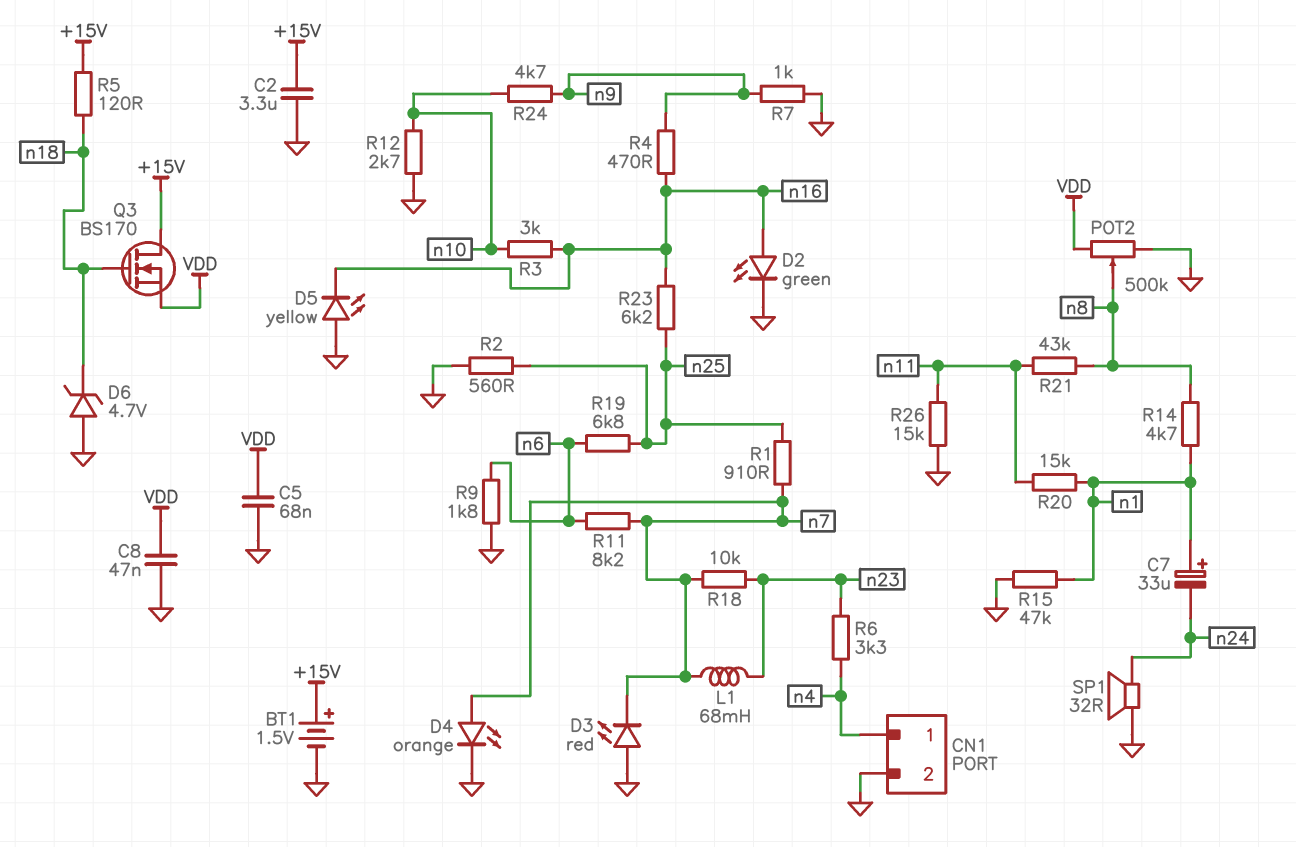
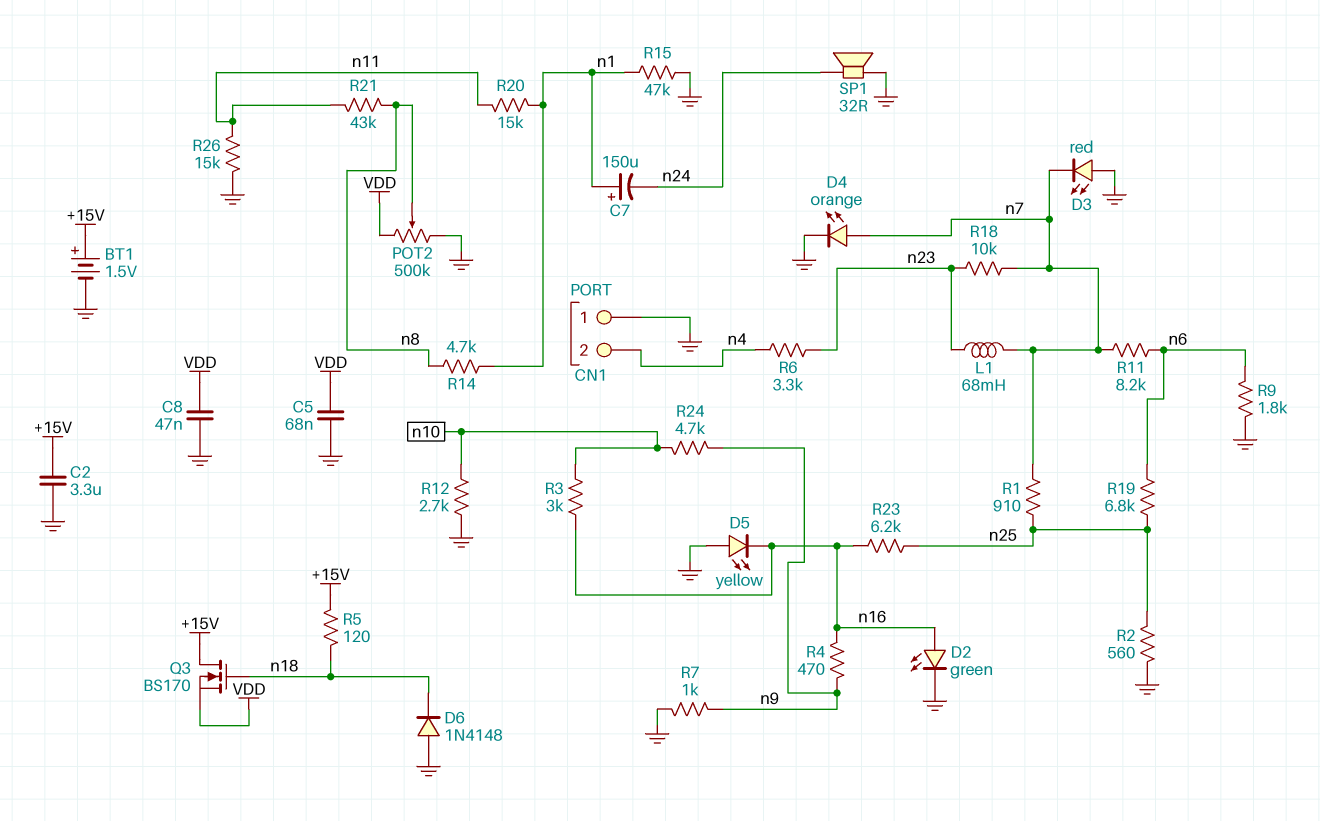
C7: 33uF (plus n1, minus n24) -> 150uF (plus n1, minus n24)
CN1 pin 1: n4 -> GND
CN1 pin 2: GND -> n4
D6: zener 4.7V (A GND, K n18) -> diode 1N4148 (A GND, K n18)

